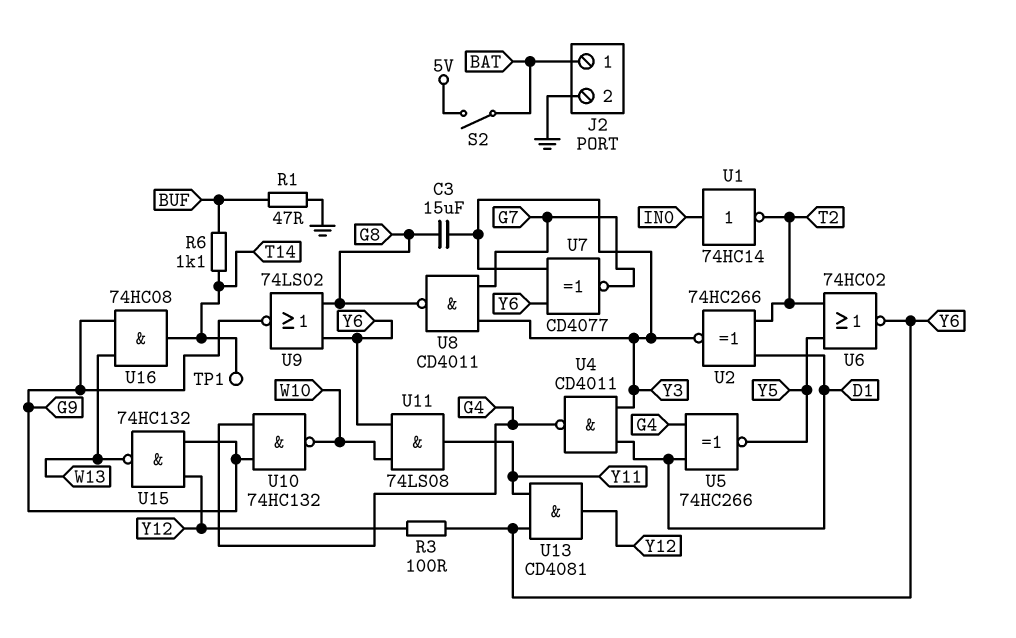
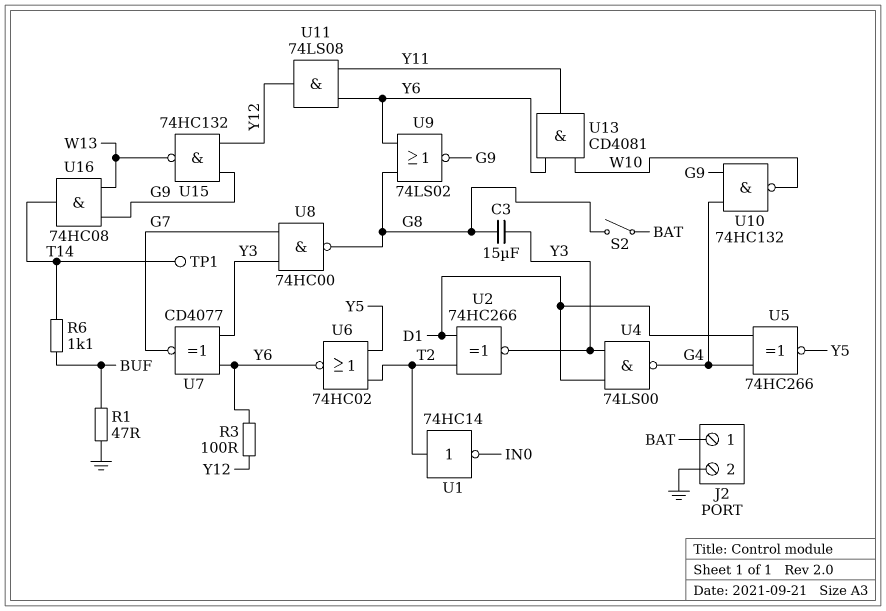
S2: switch (5V, BAT) -> switch (BAT, G8)
U1: NOT 74HC14 (in IN0, out T2) -> NOT 74HC14 (in T2, out IN0)
U4: NAND CD4011 (in D1, in Y3, out G4) -> NAND 74LS00 (in D1, in Y3, out G4)
U8: NAND CD4011 (in G7, in Y3, out G8) -> NAND 74HC00 (in G7, in Y3, out G8)
U11: AND 74LS08 (in W10, in Y6, out Y11) -> AND 74LS08 (in Y6, in Y11, out Y12)
U13: AND CD4081 (in Y6, in Y11, out Y12) -> AND CD4081 (in W10, in Y6, out Y11)

